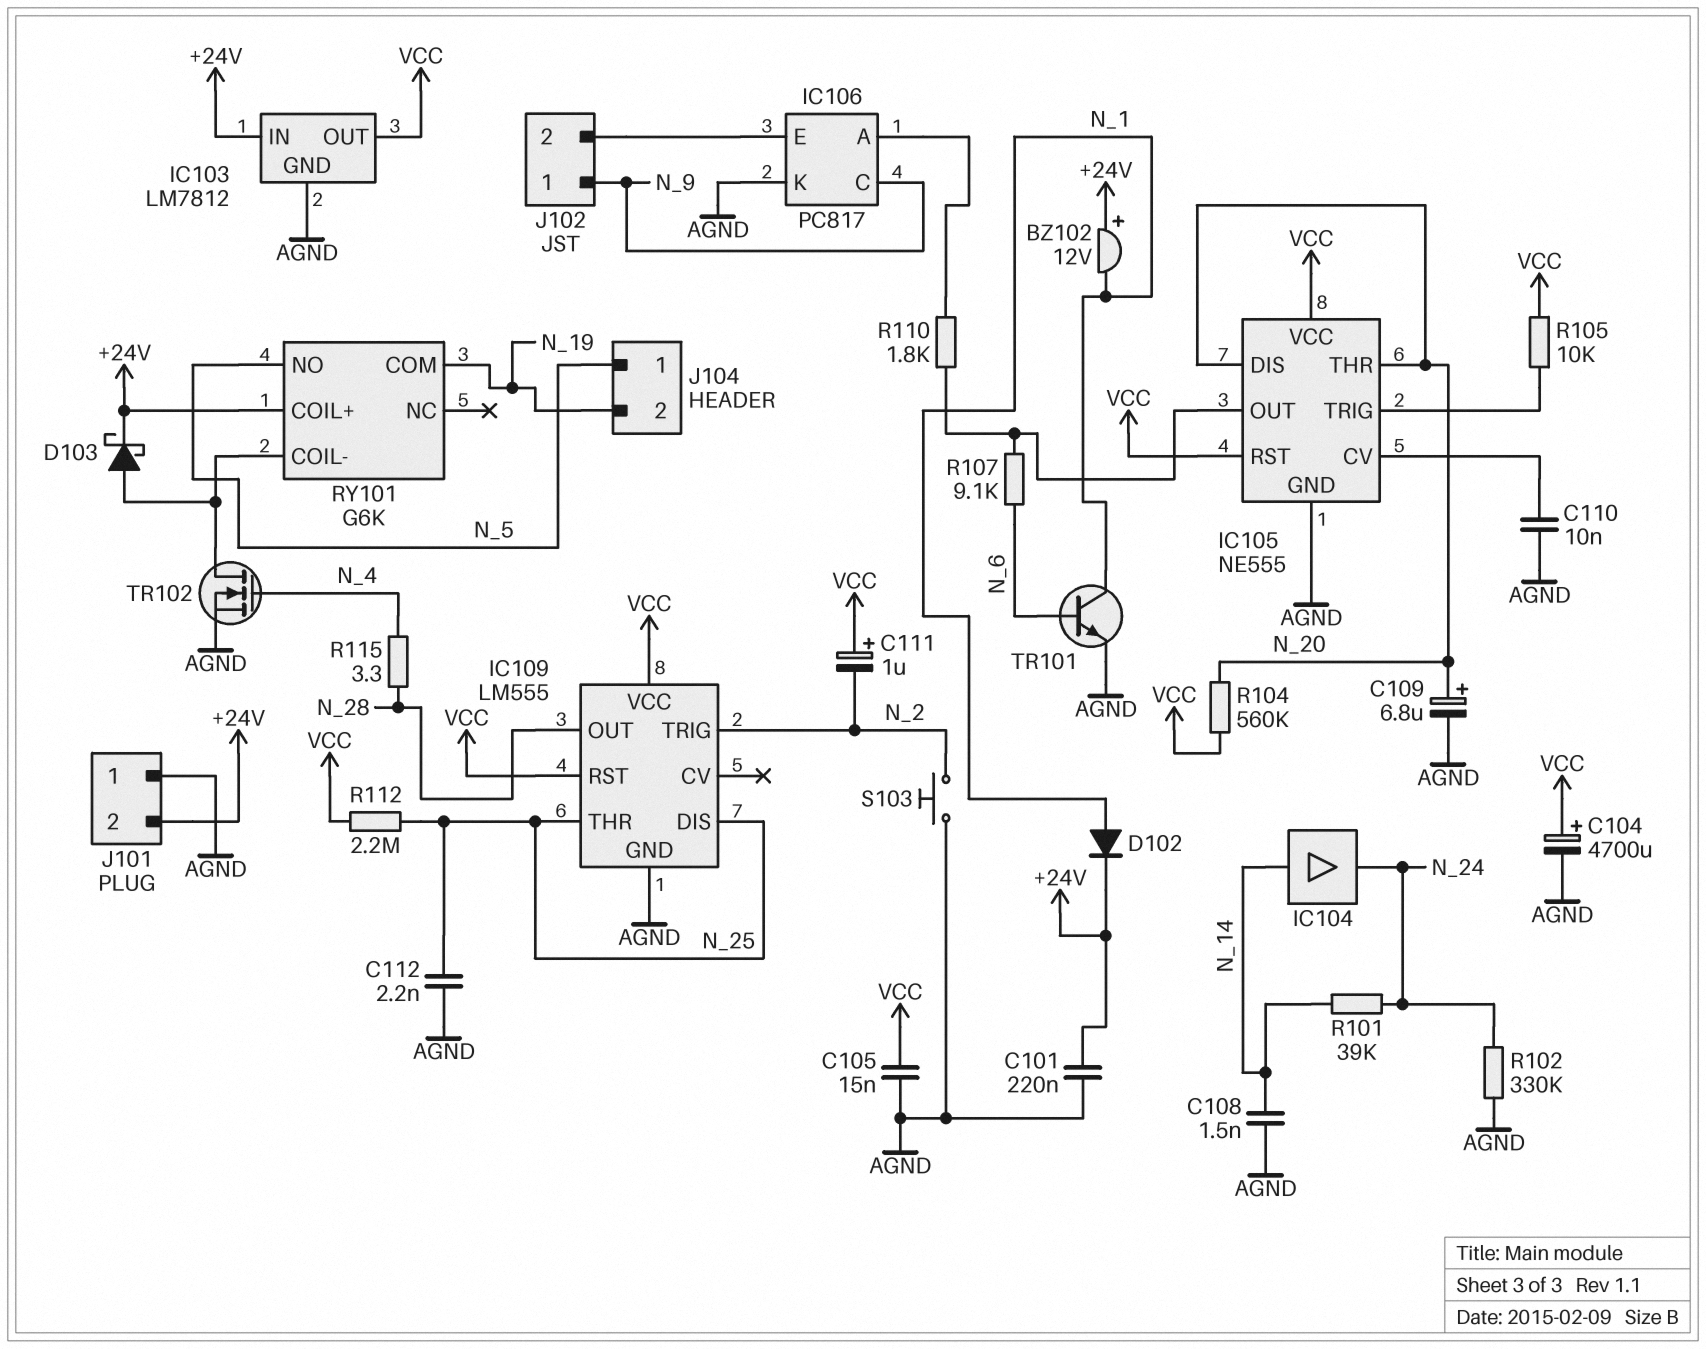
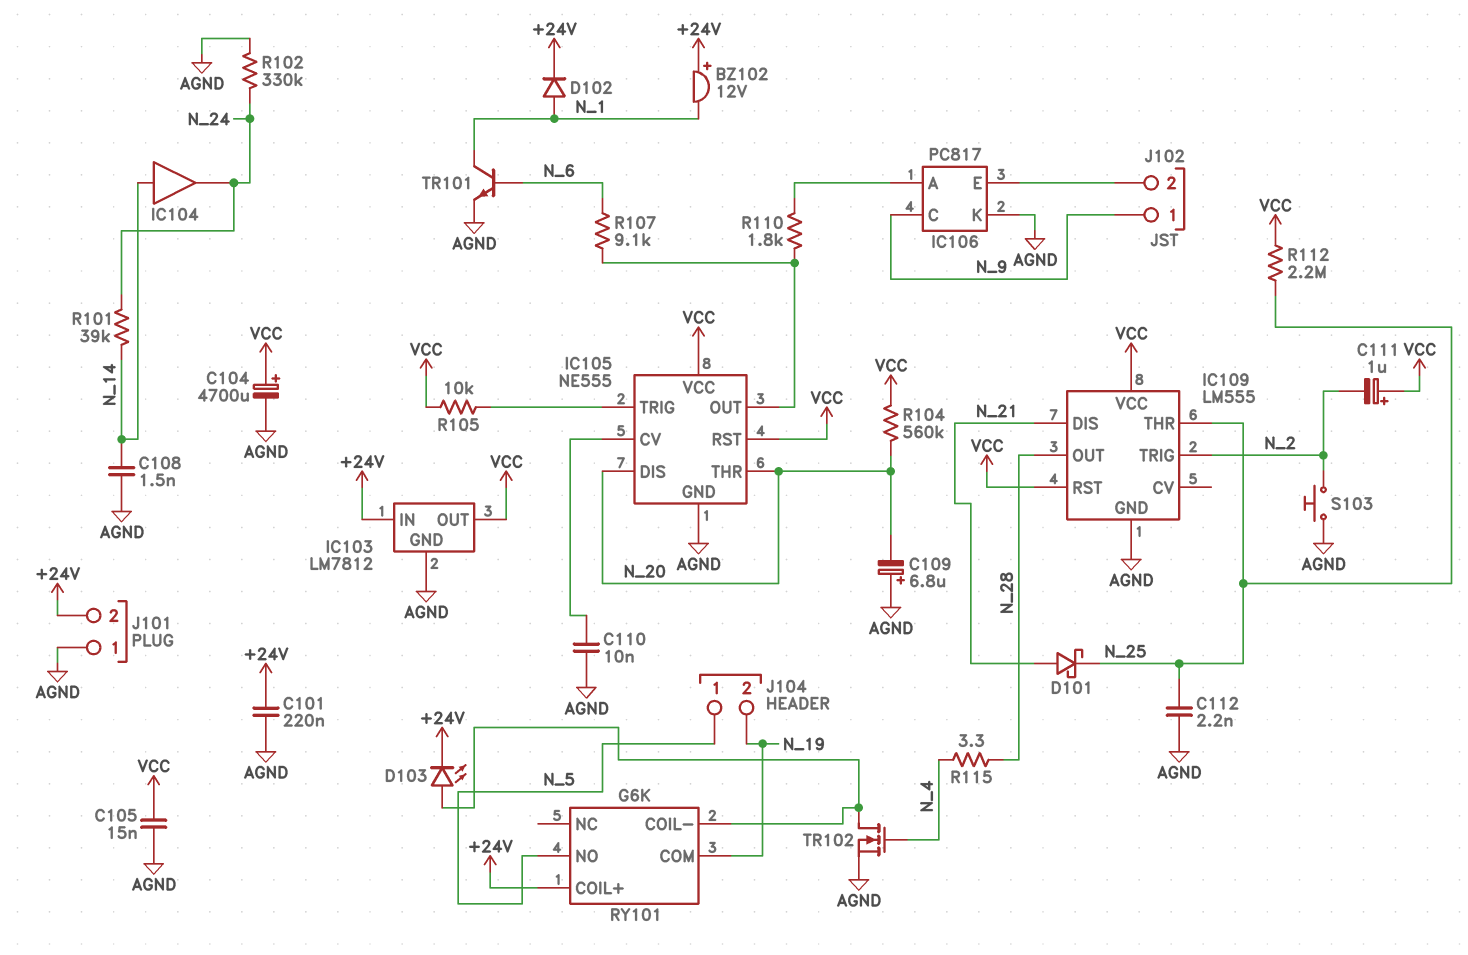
C109: 6.8uF (plus N_20, minus AGND) -> 6.8uF (plus AGND, minus N_20)
D101: none -> schottky (A N_21, K N_25)
D103: schottky (A RY101/COIL-, K +24V) -> LED (A RY101/COIL-, K +24V)
IC109 pin DIS: N_25 -> N_21

